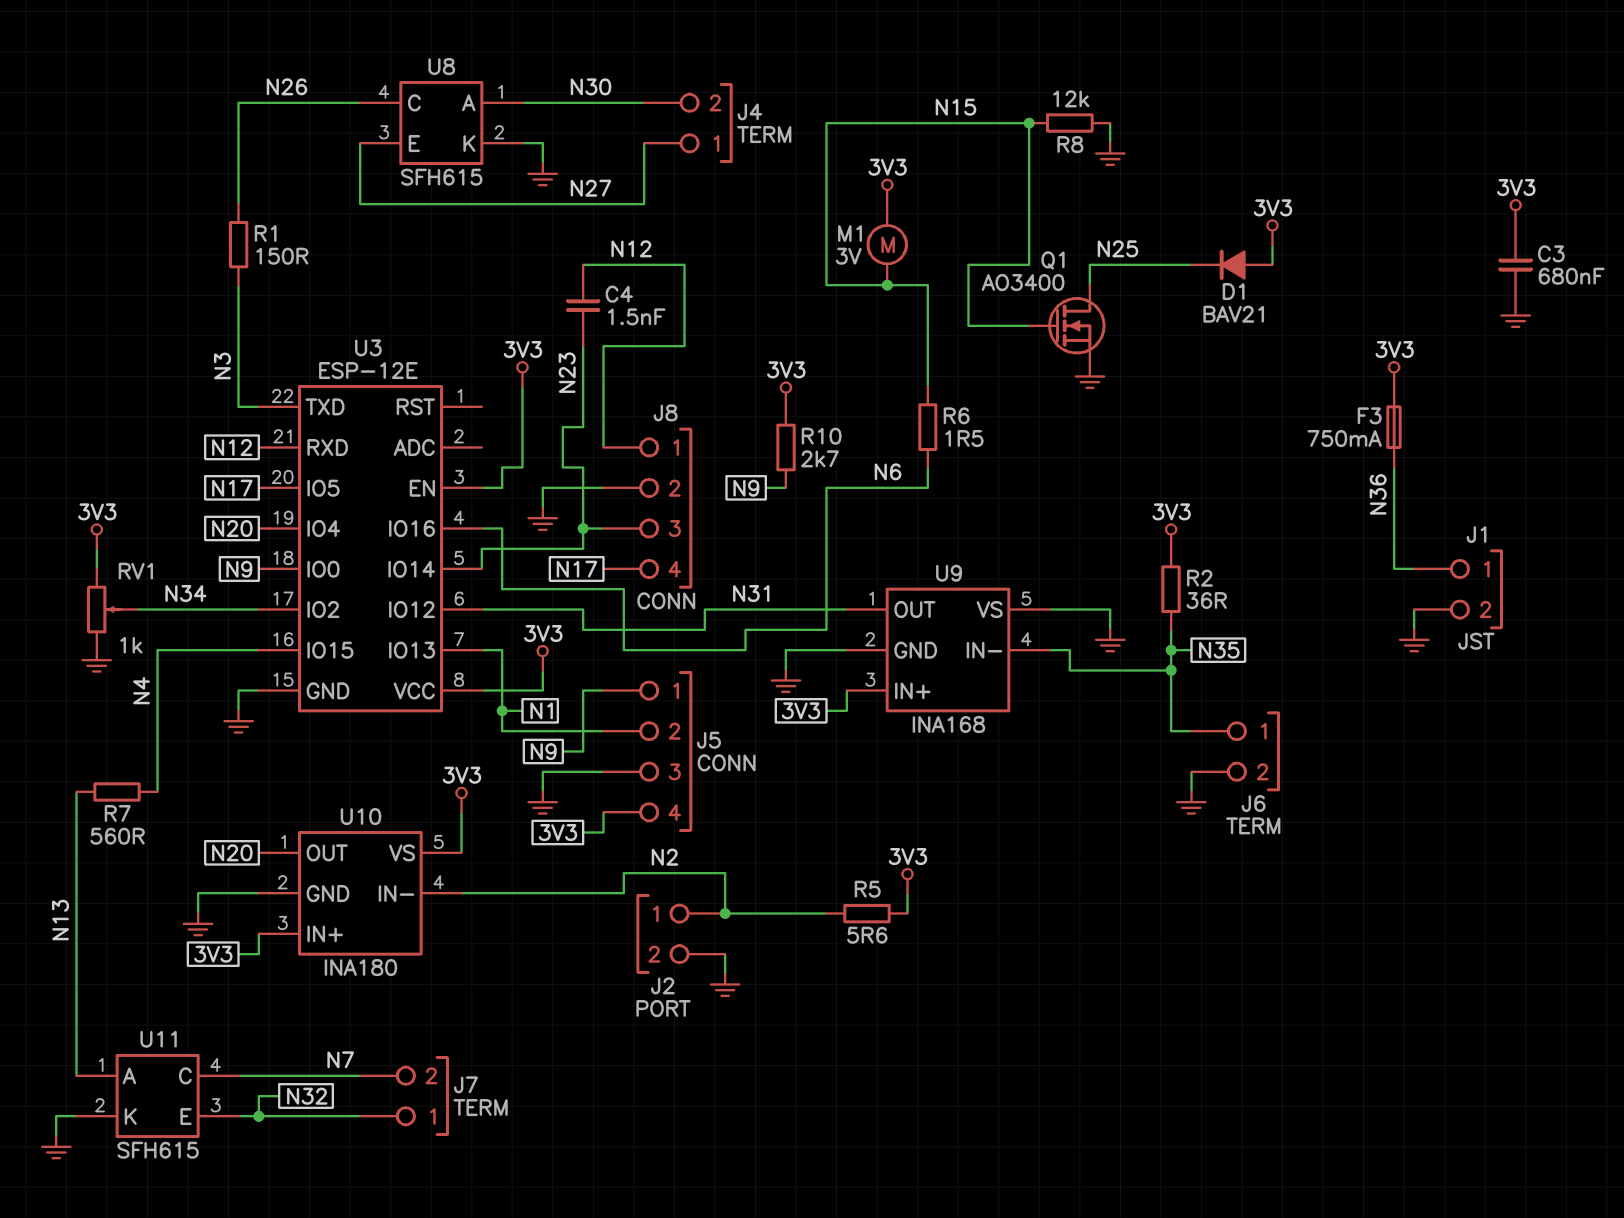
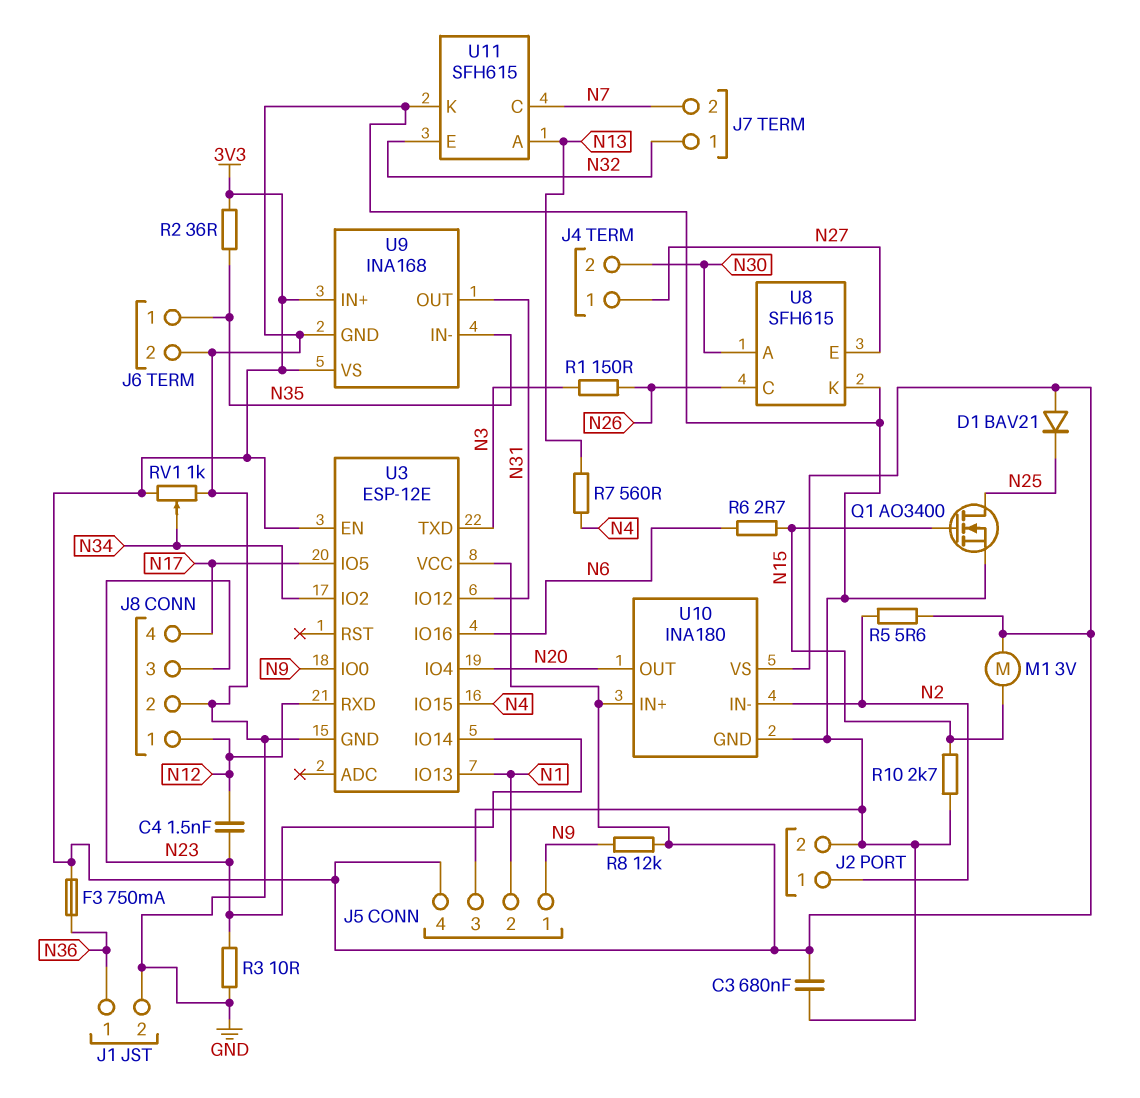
R3: none -> 10 (GND, N23)
R6: 1.5 (N6, N15) -> 2.7 (N6, N15)
R8: 12k (GND, N15) -> 12k (3V3, N9)
R10: 2.7k (3V3, N9) -> 2.7k (GND, N15)
U9 pin VS: GND -> 3V3

